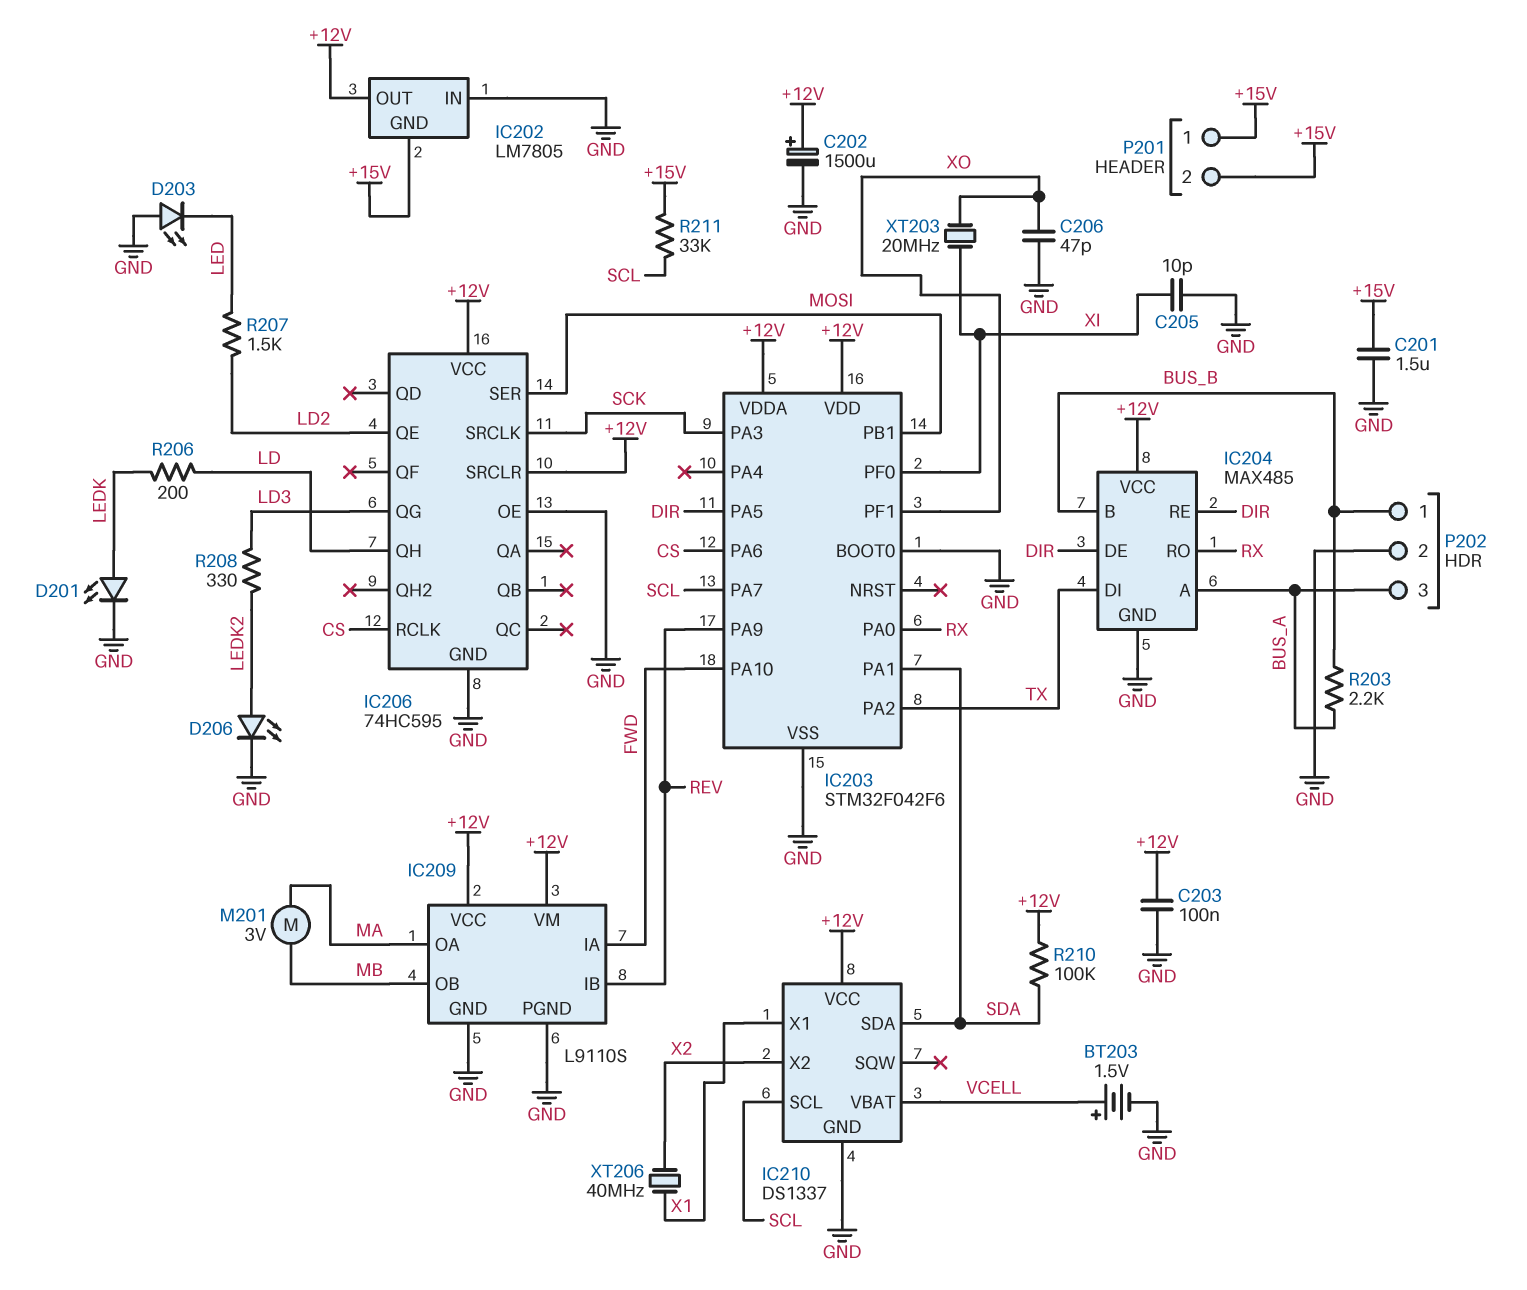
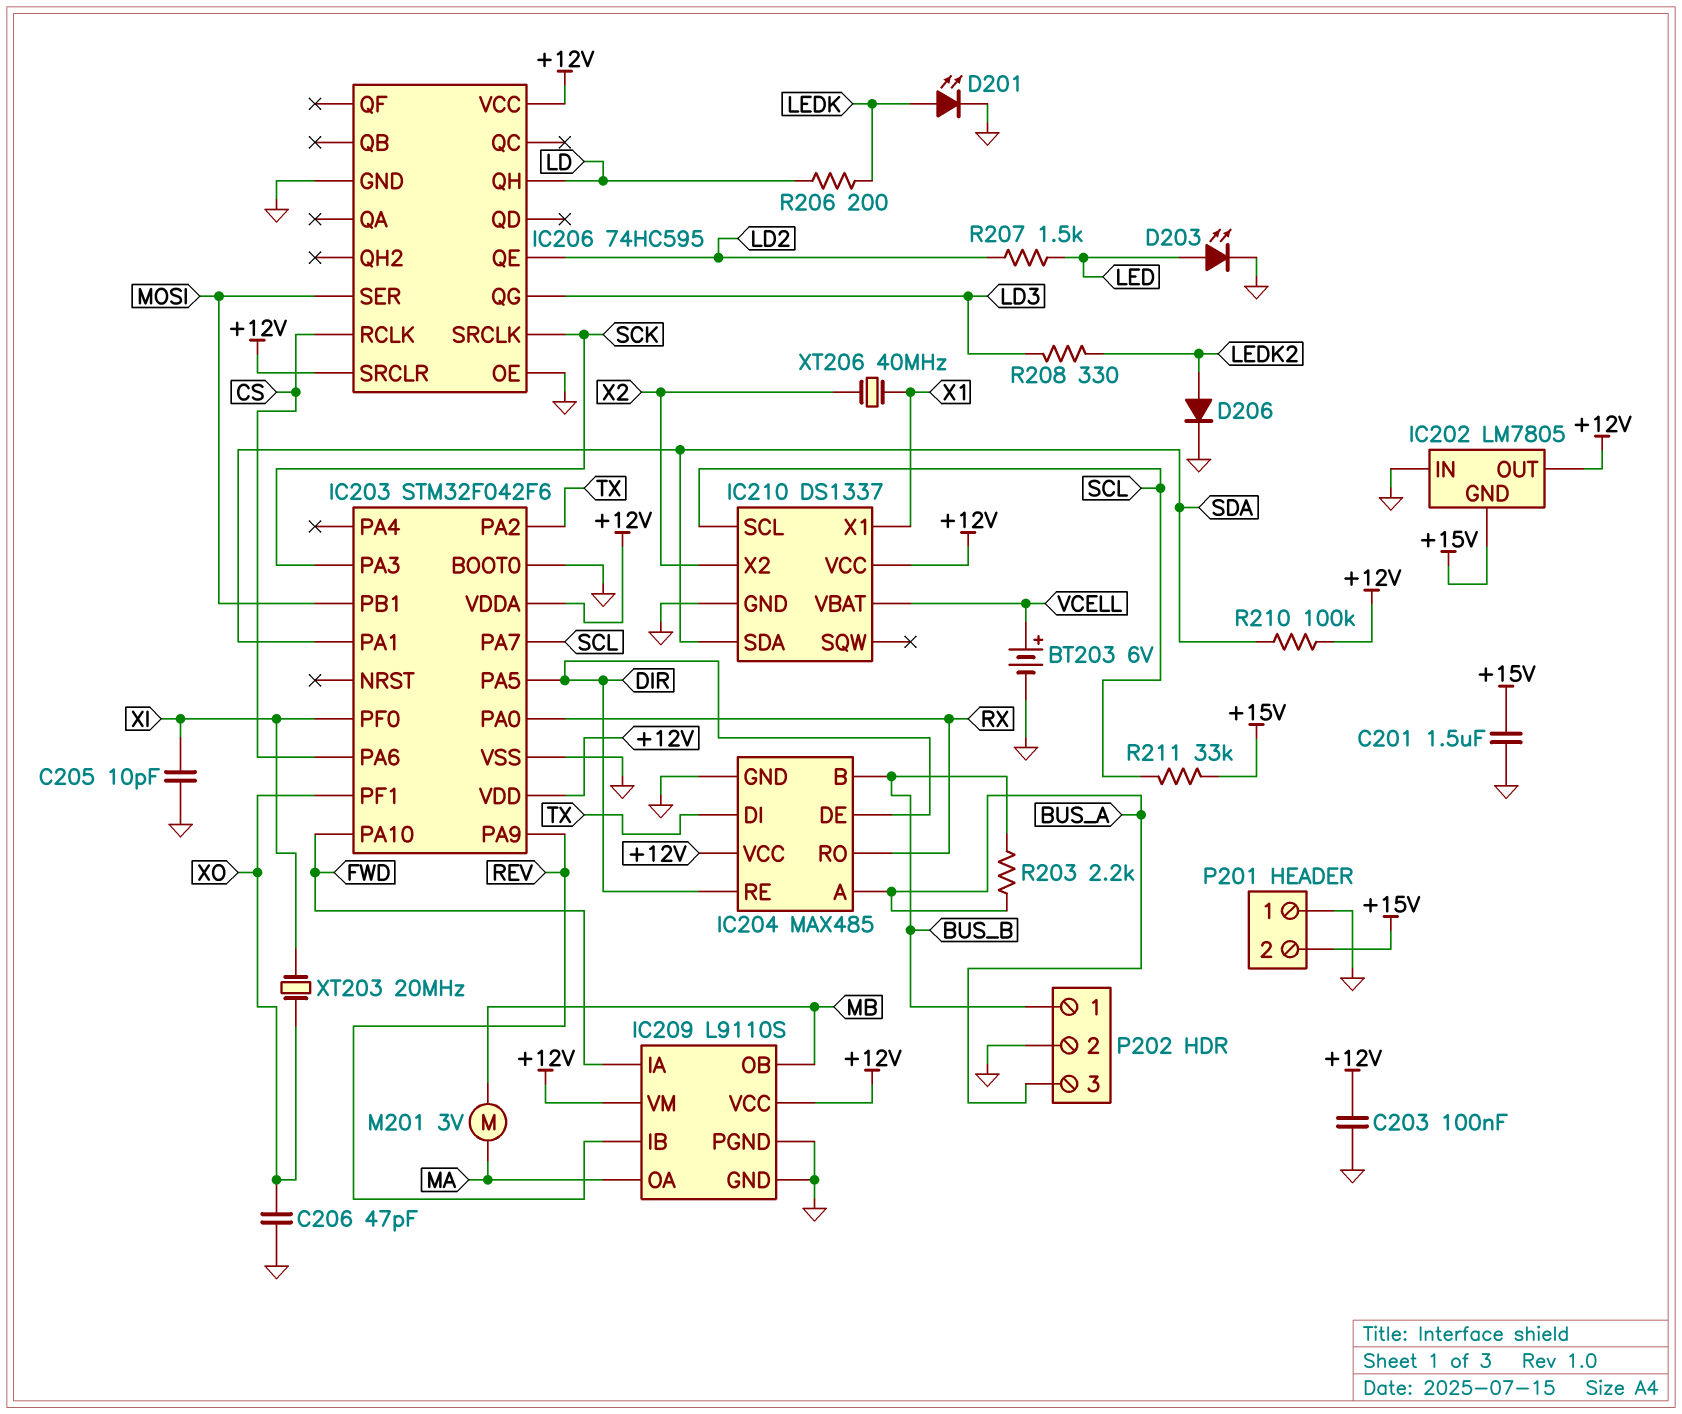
BT203: 1.5V (plus VCELL, minus GND) -> 6V (plus VCELL, minus GND)
C202: 1500uF (plus +12V, minus GND) -> none
D203: LED (A GND, K LED) -> LED (A LED, K GND)
D206: LED (A LEDK2, K GND) -> diode (A LEDK2, K GND)
P201 pin 1: +15V -> GND

